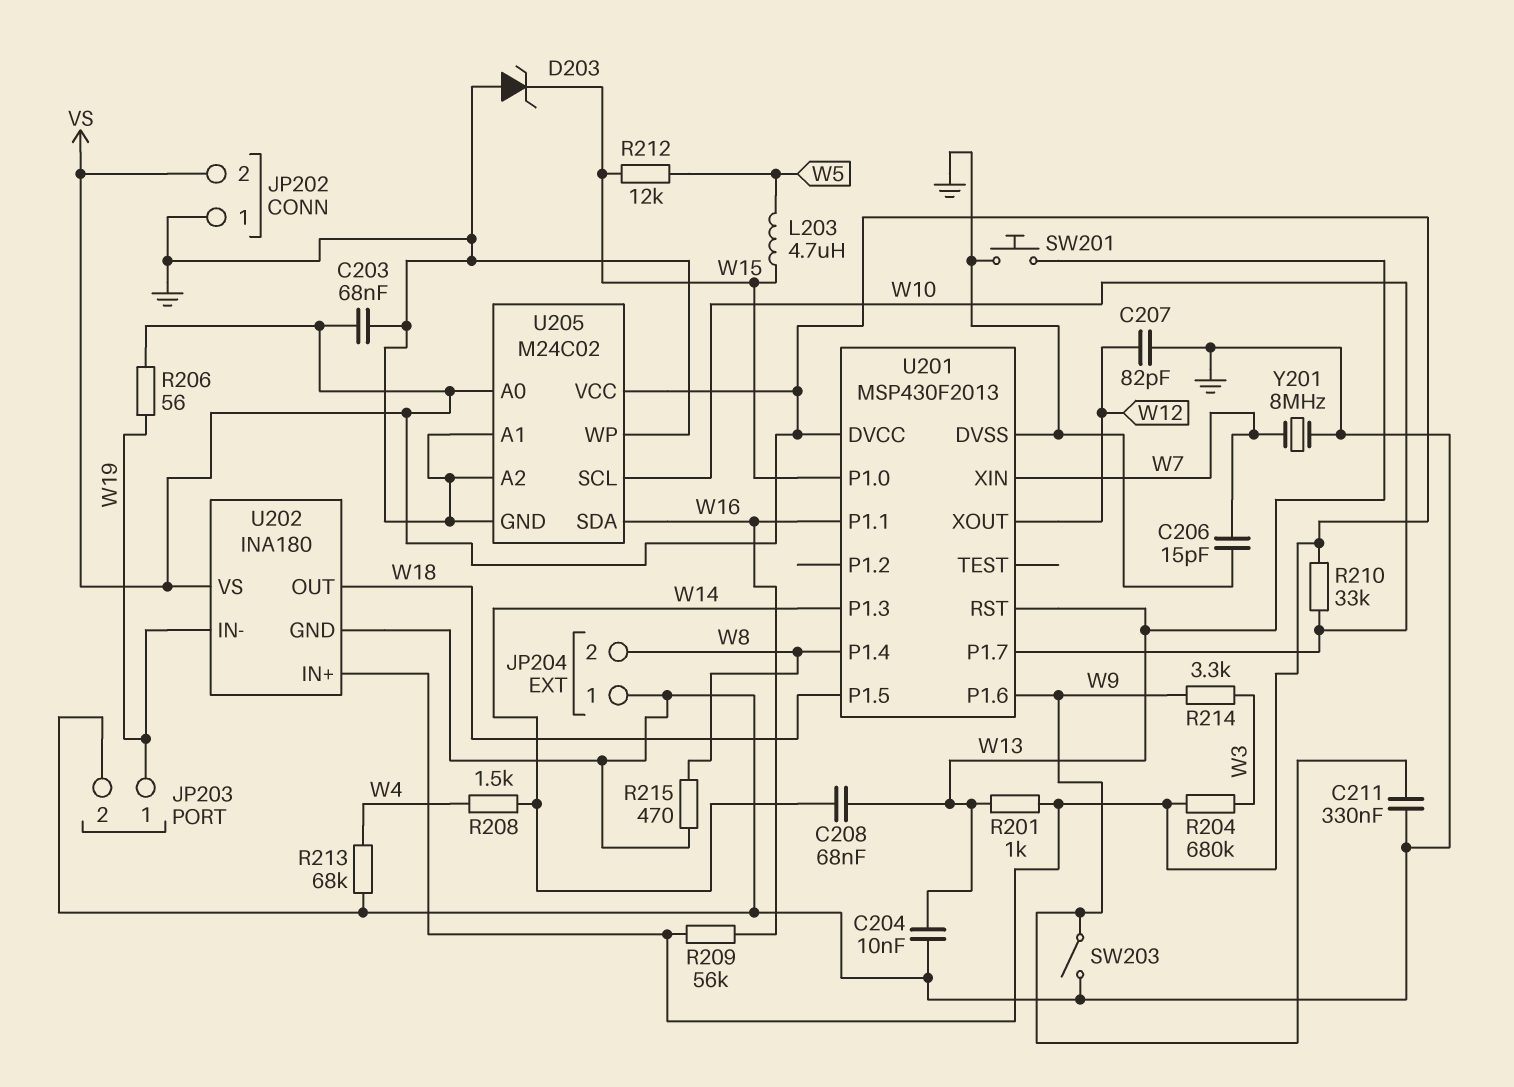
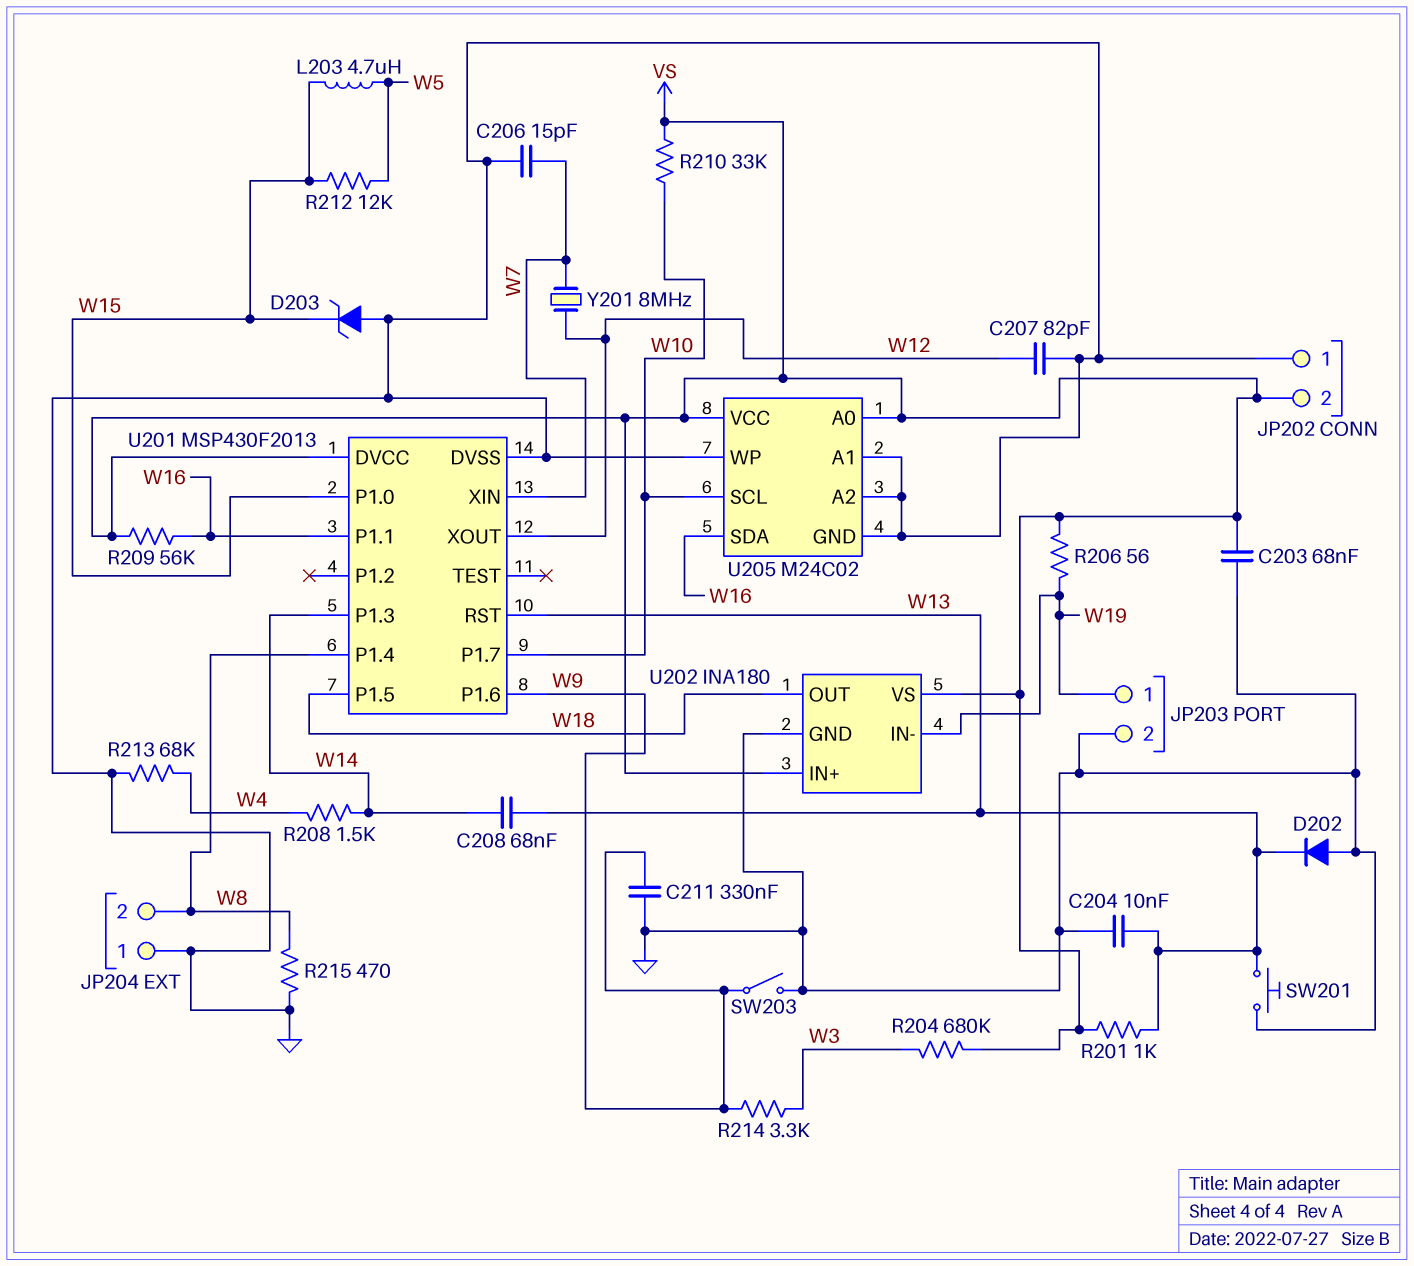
D202: none -> diode (A GND, K W13)
Y201: 8MHz (GND, W7) -> 8MHz (W7, W12)

